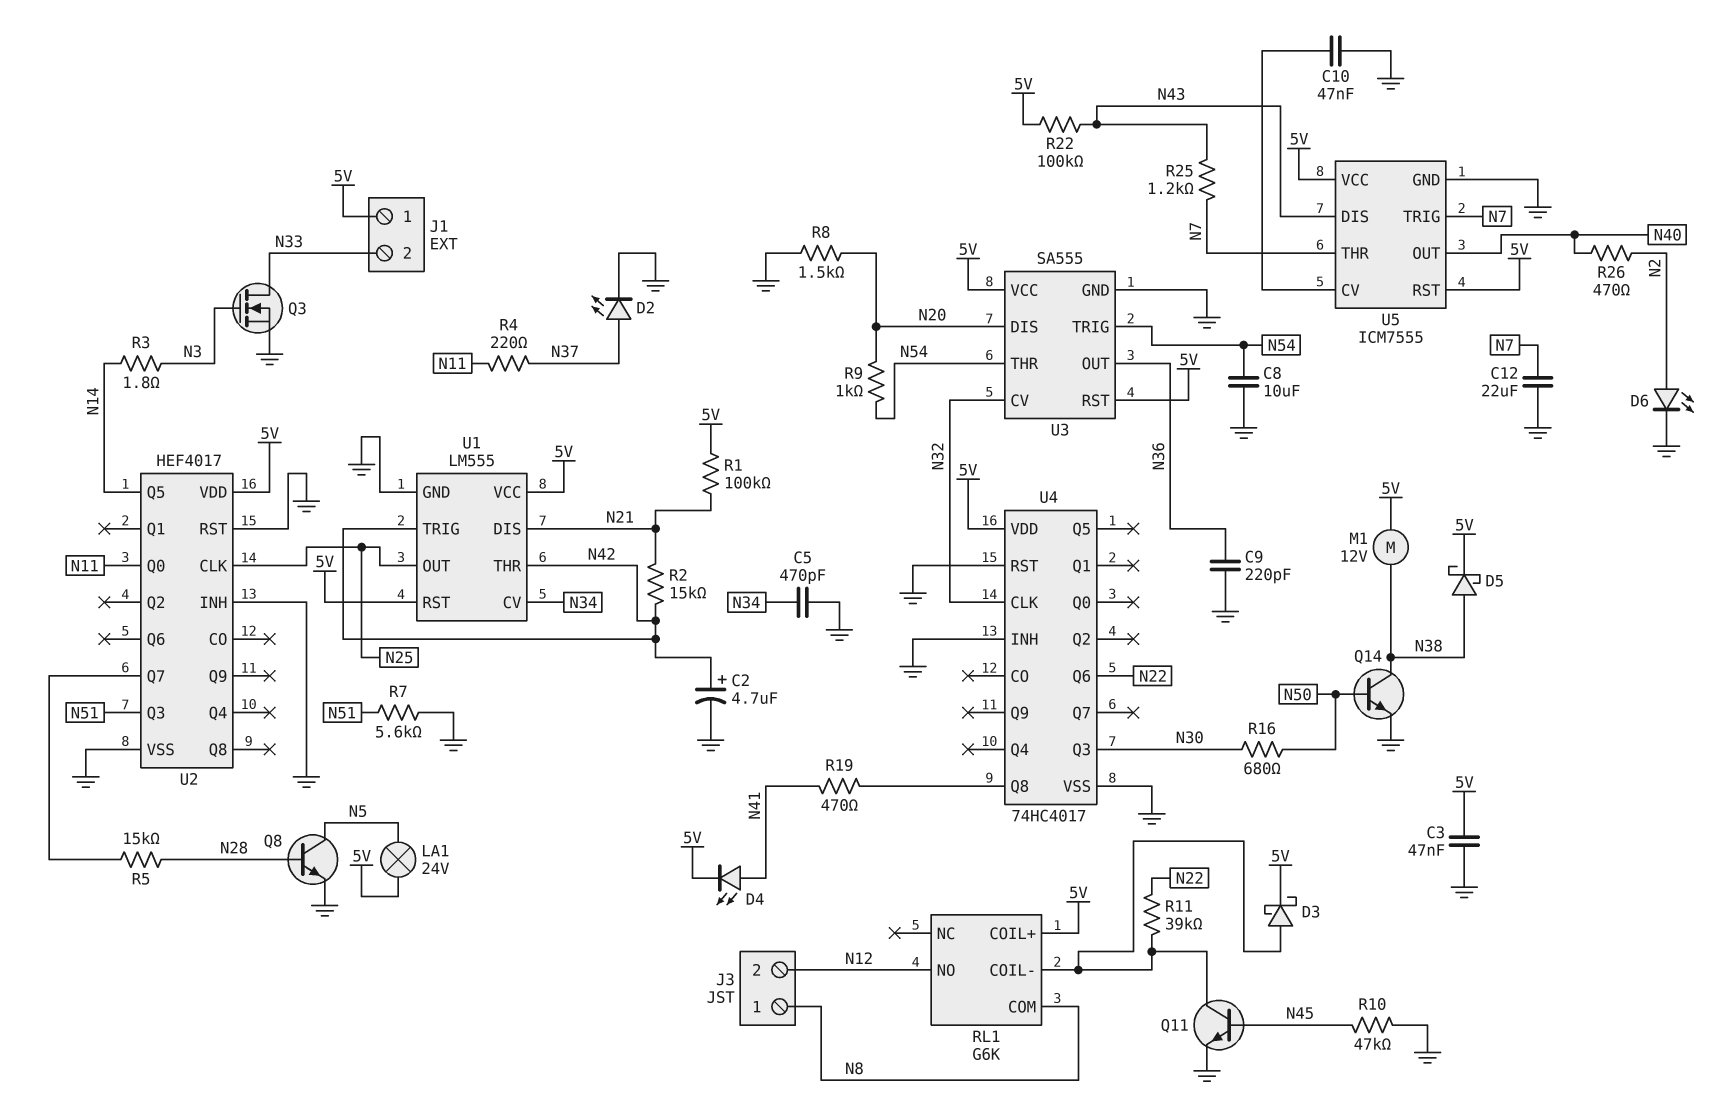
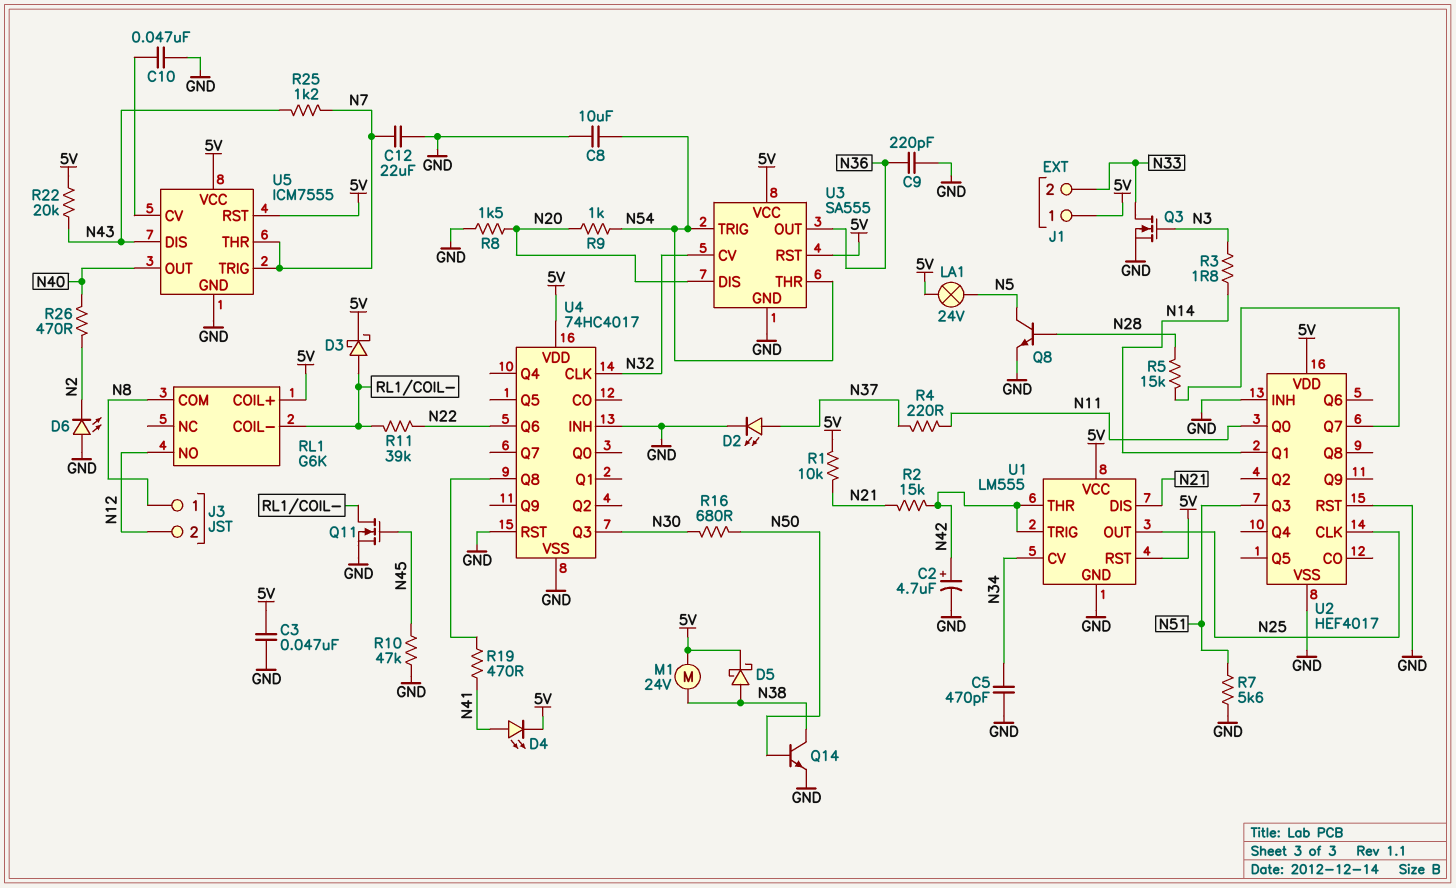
D6: LED (A N2, K GND) -> LED (A GND, K N2)
M1: motor 12V (5V, N38) -> motor 24V (5V, N38)
Q11: NPN (B N45, C RL1/COIL-, E GND) -> NMOS (G N45, D RL1/COIL-, S GND)
R1: 100k (5V, N21) -> 10k (5V, N21)
R22: 100k (5V, N43) -> 20k (5V, N43)
U2 pin Q1: none -> N14
U2 pin Q5: N14 -> none

